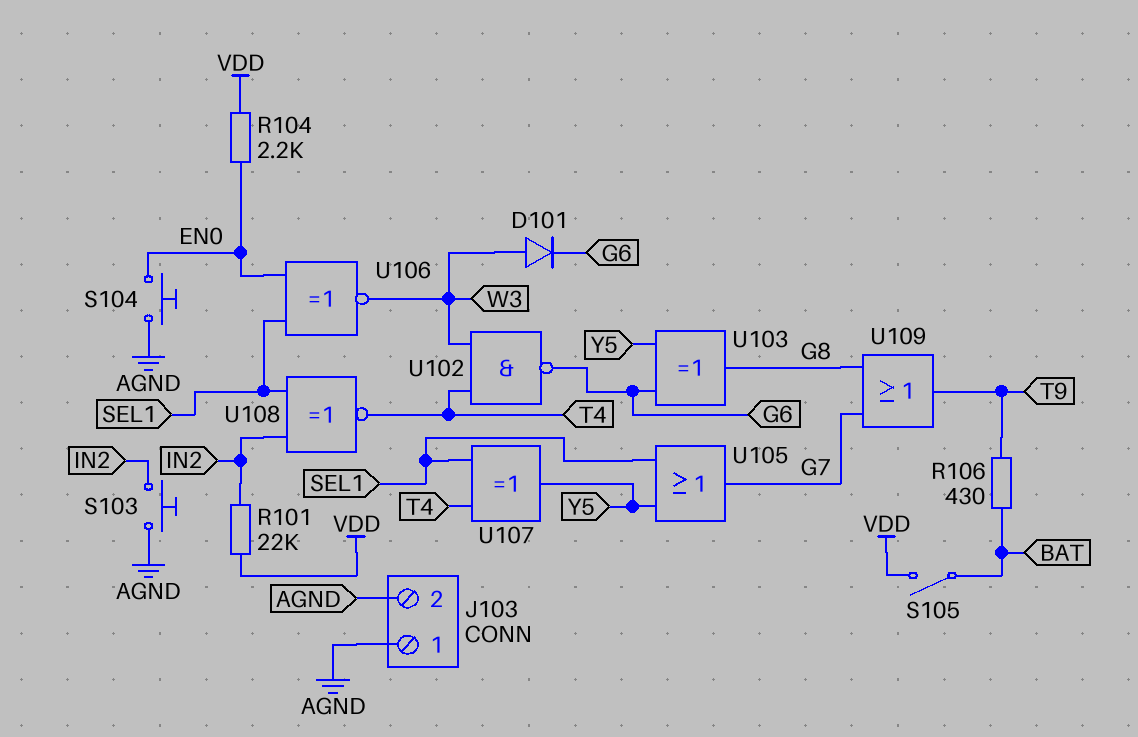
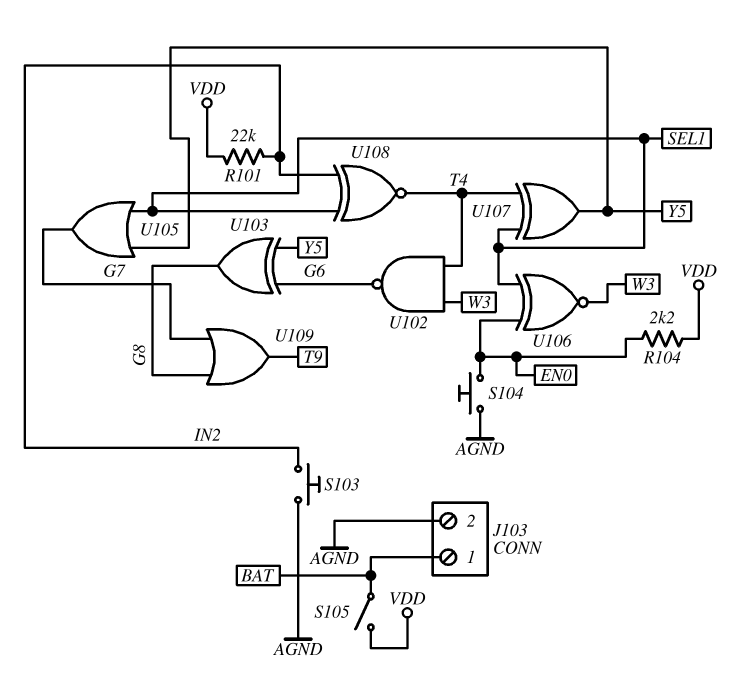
D101: diode (A W3, K G6) -> none
J103 pin 1: AGND -> BAT
R106: 430 (BAT, T9) -> none

